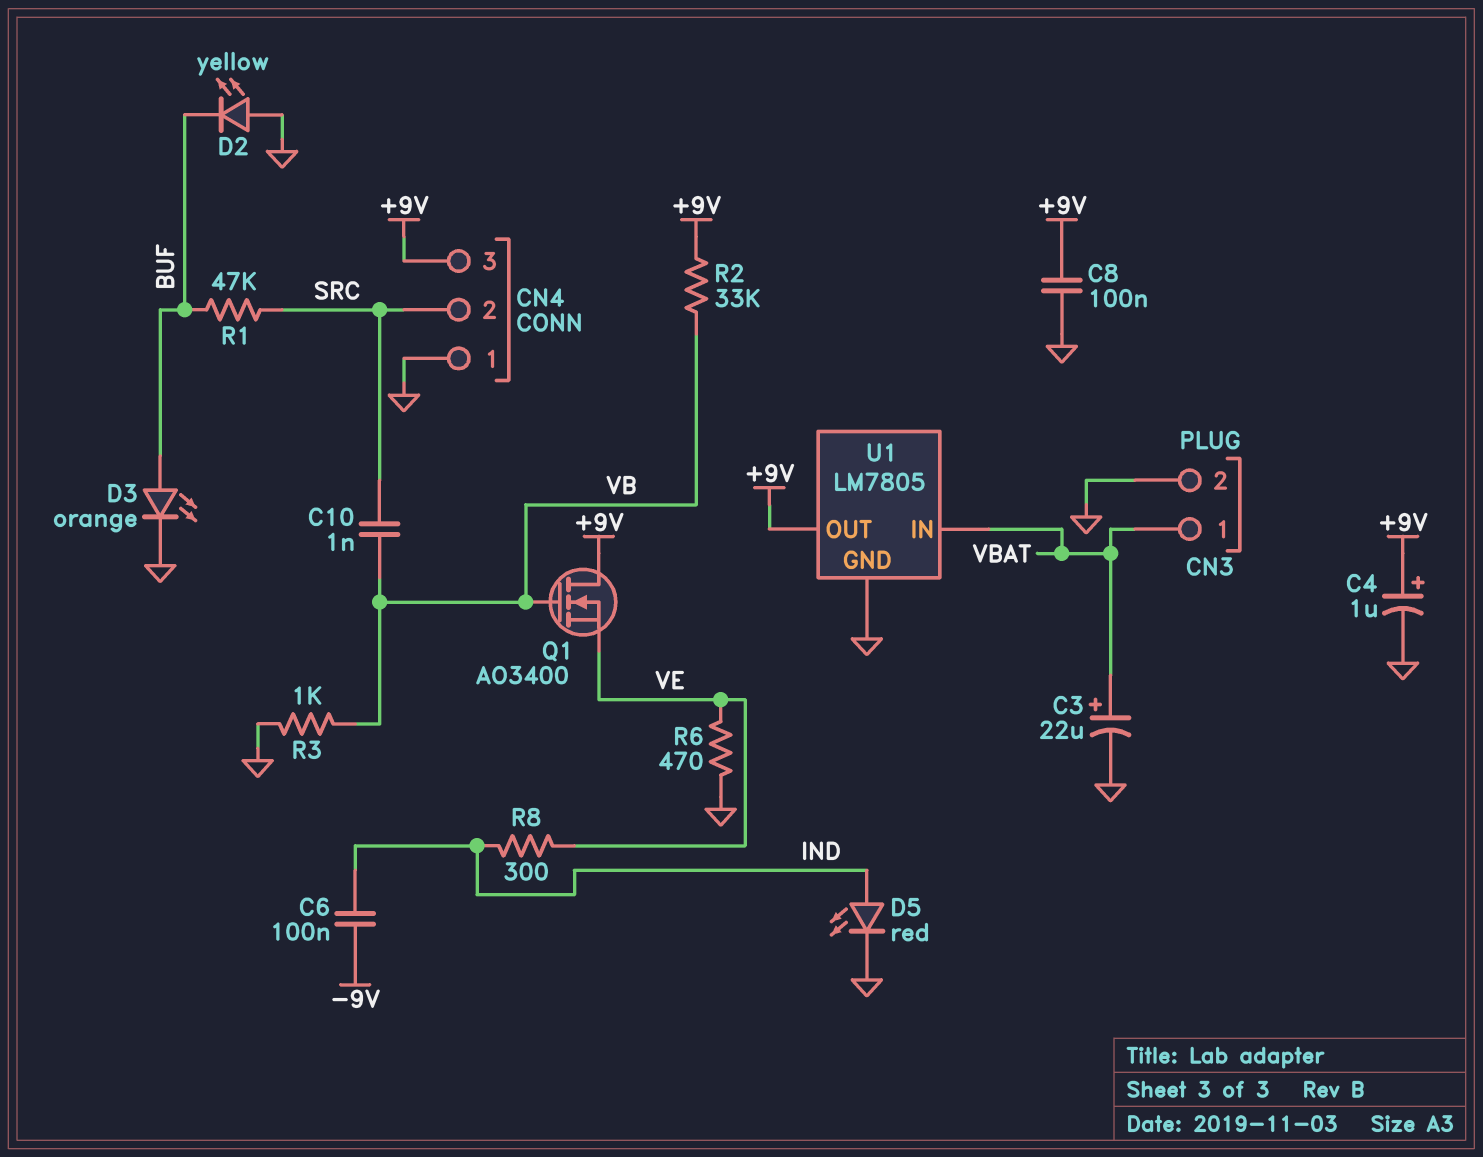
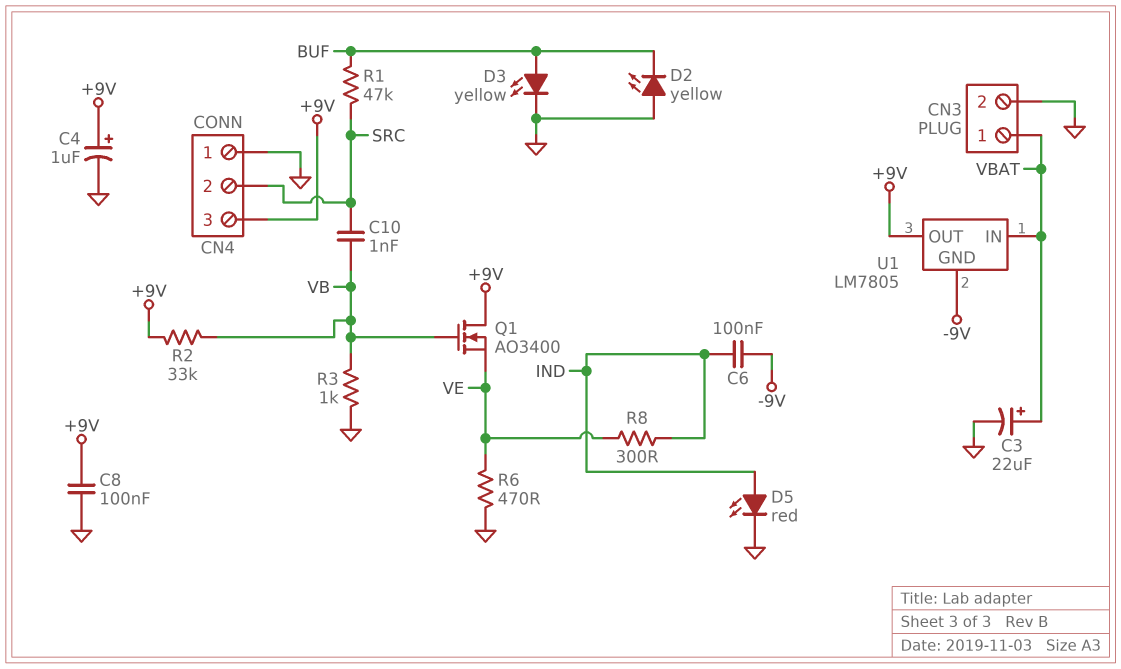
D3: LED orange (A BUF, K GND) -> LED yellow (A BUF, K GND)
U1 pin GND: GND -> -9V

